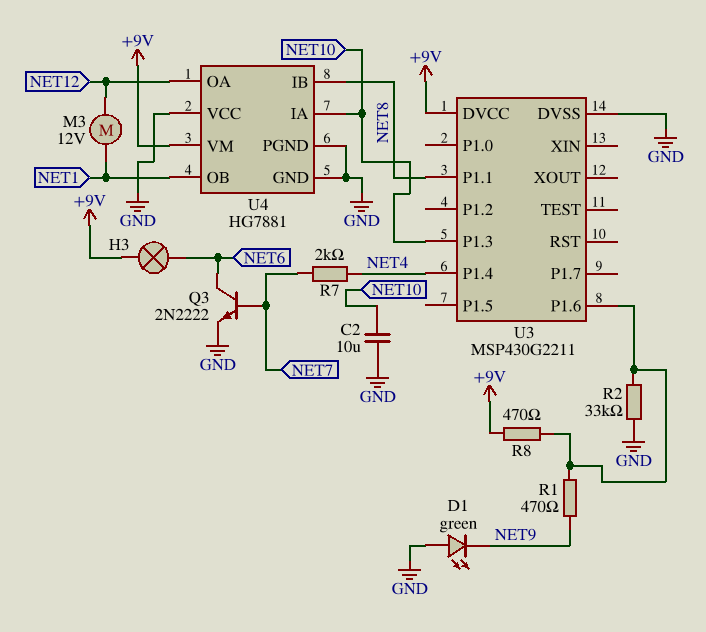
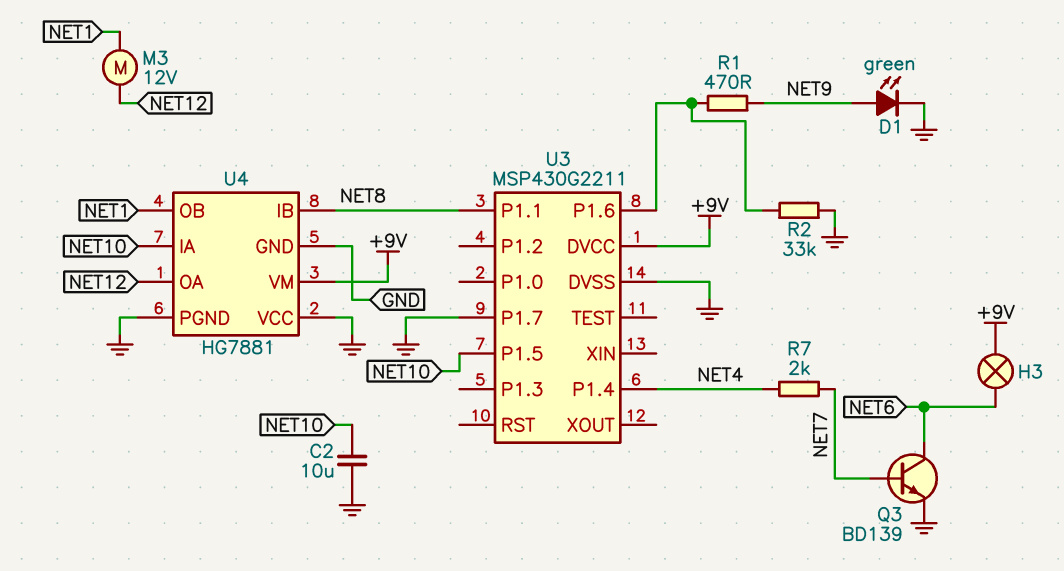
D1: LED green (A GND, K NET9) -> LED green (A NET9, K GND)
Q3: NPN 2N2222 (B NET7, C NET6, E GND) -> NPN BD139 (B NET7, C NET6, E GND)
R8: 470 (+9V, U3/P1.6) -> none
U3 pin P1.3: NET10 -> none
U3 pin P1.5: none -> NET10
U3 pin P1.7: none -> GND

